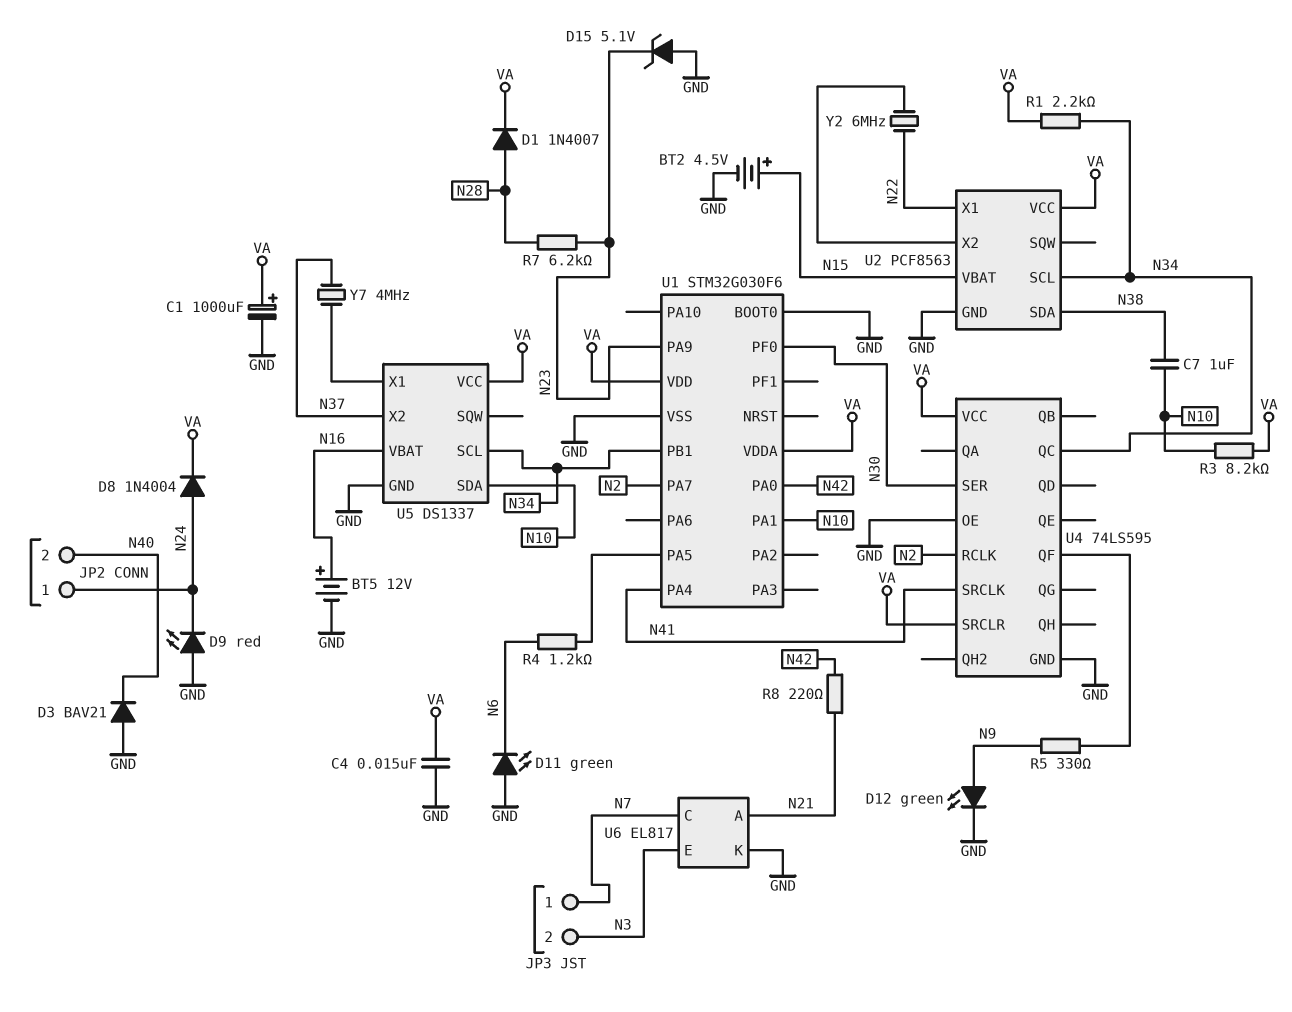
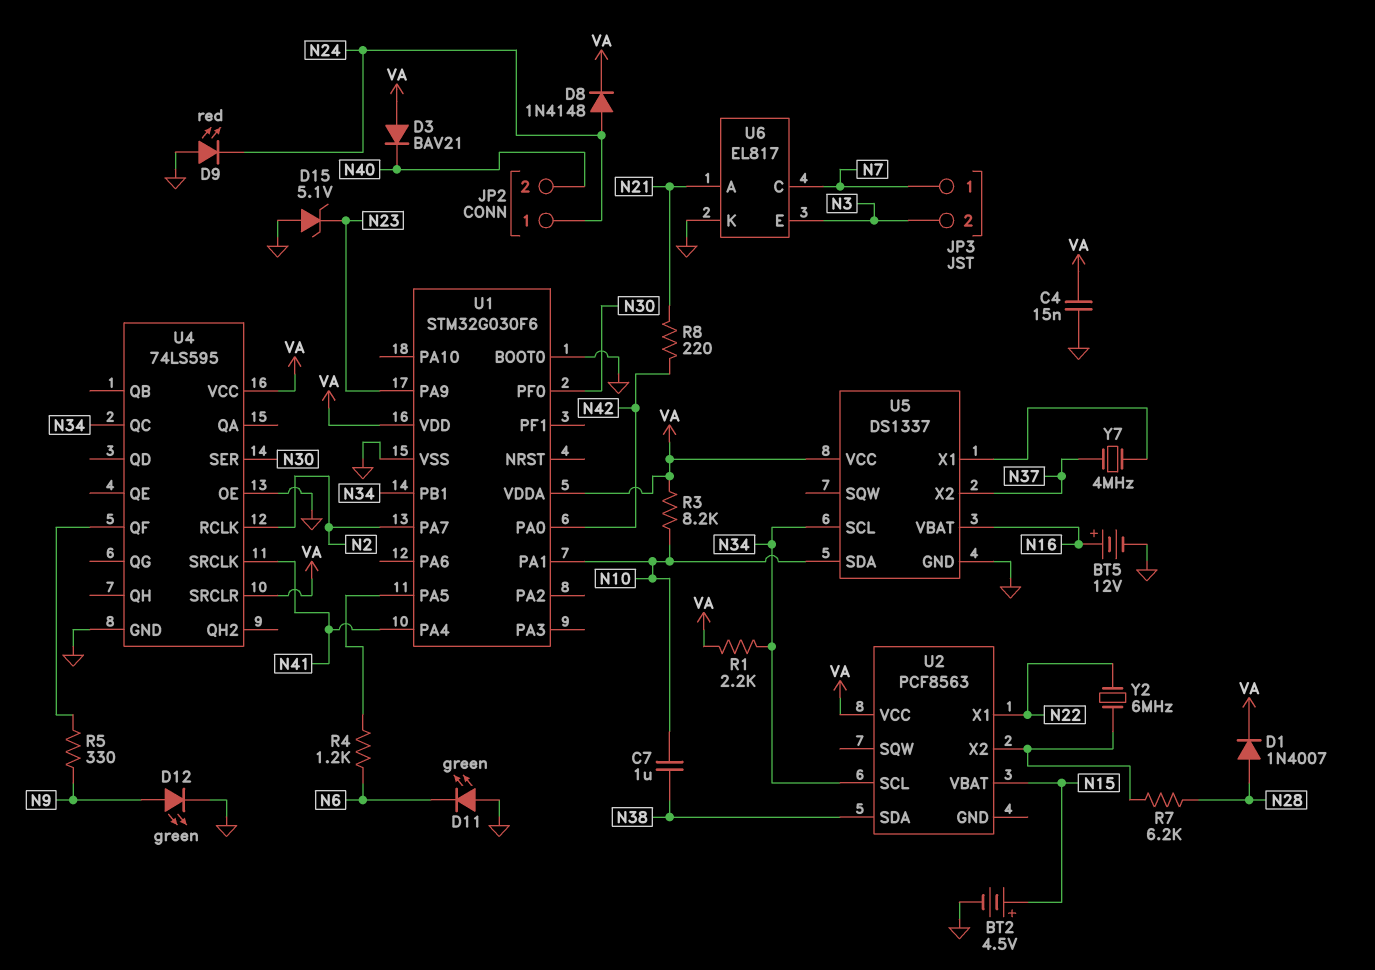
C1: 1000uF (plus VA, minus GND) -> none
D3: diode BAV21 (A GND, K N40) -> diode BAV21 (A VA, K N40)
D8: diode 1N4004 (A N24, K VA) -> diode 1N4148 (A N24, K VA)
R7: 6.2k (N23, N28) -> 6.2k (N28, U2/X2)
U2 pin GND: GND -> none

